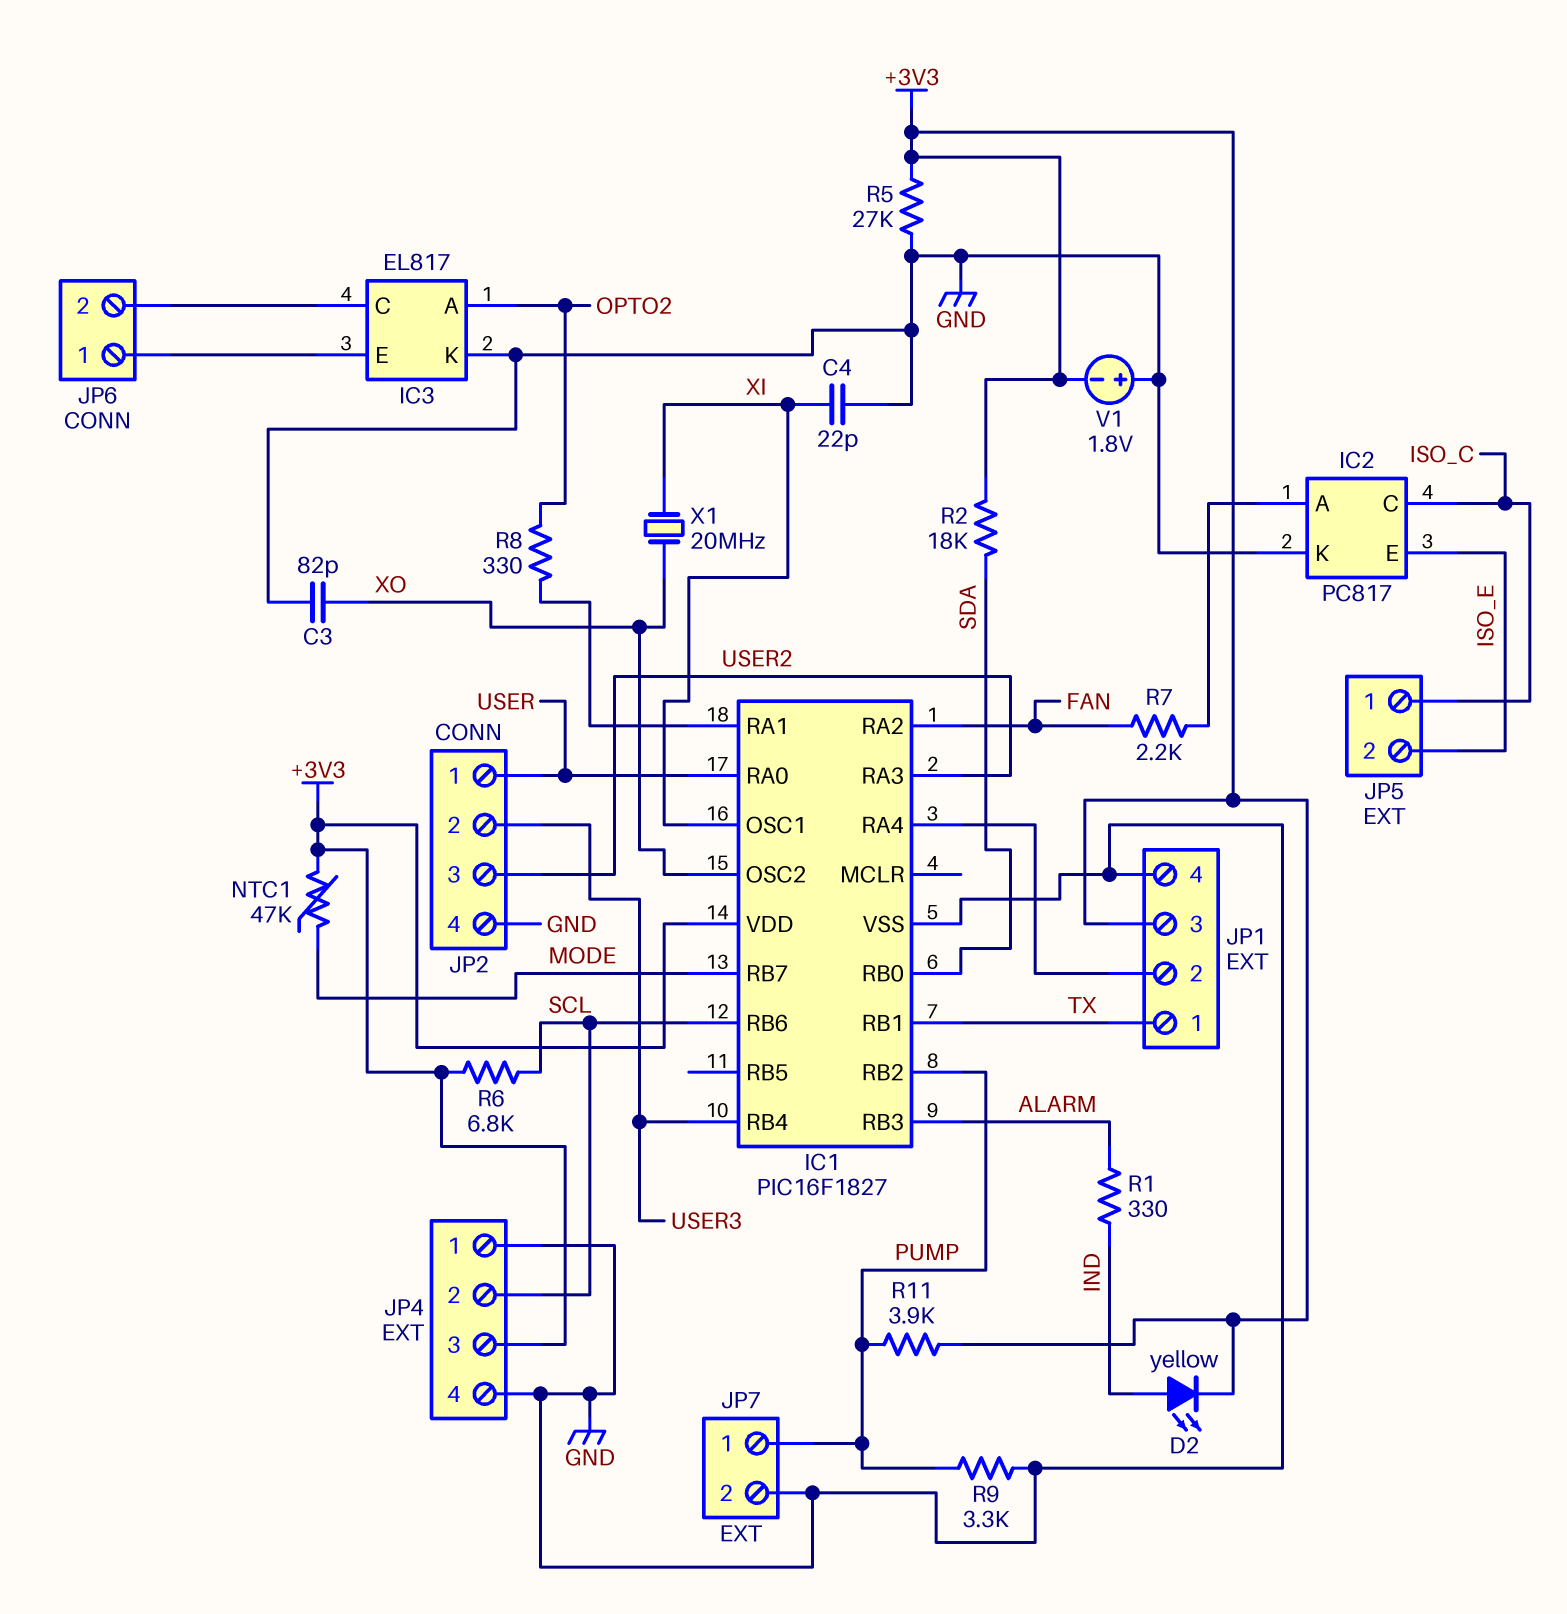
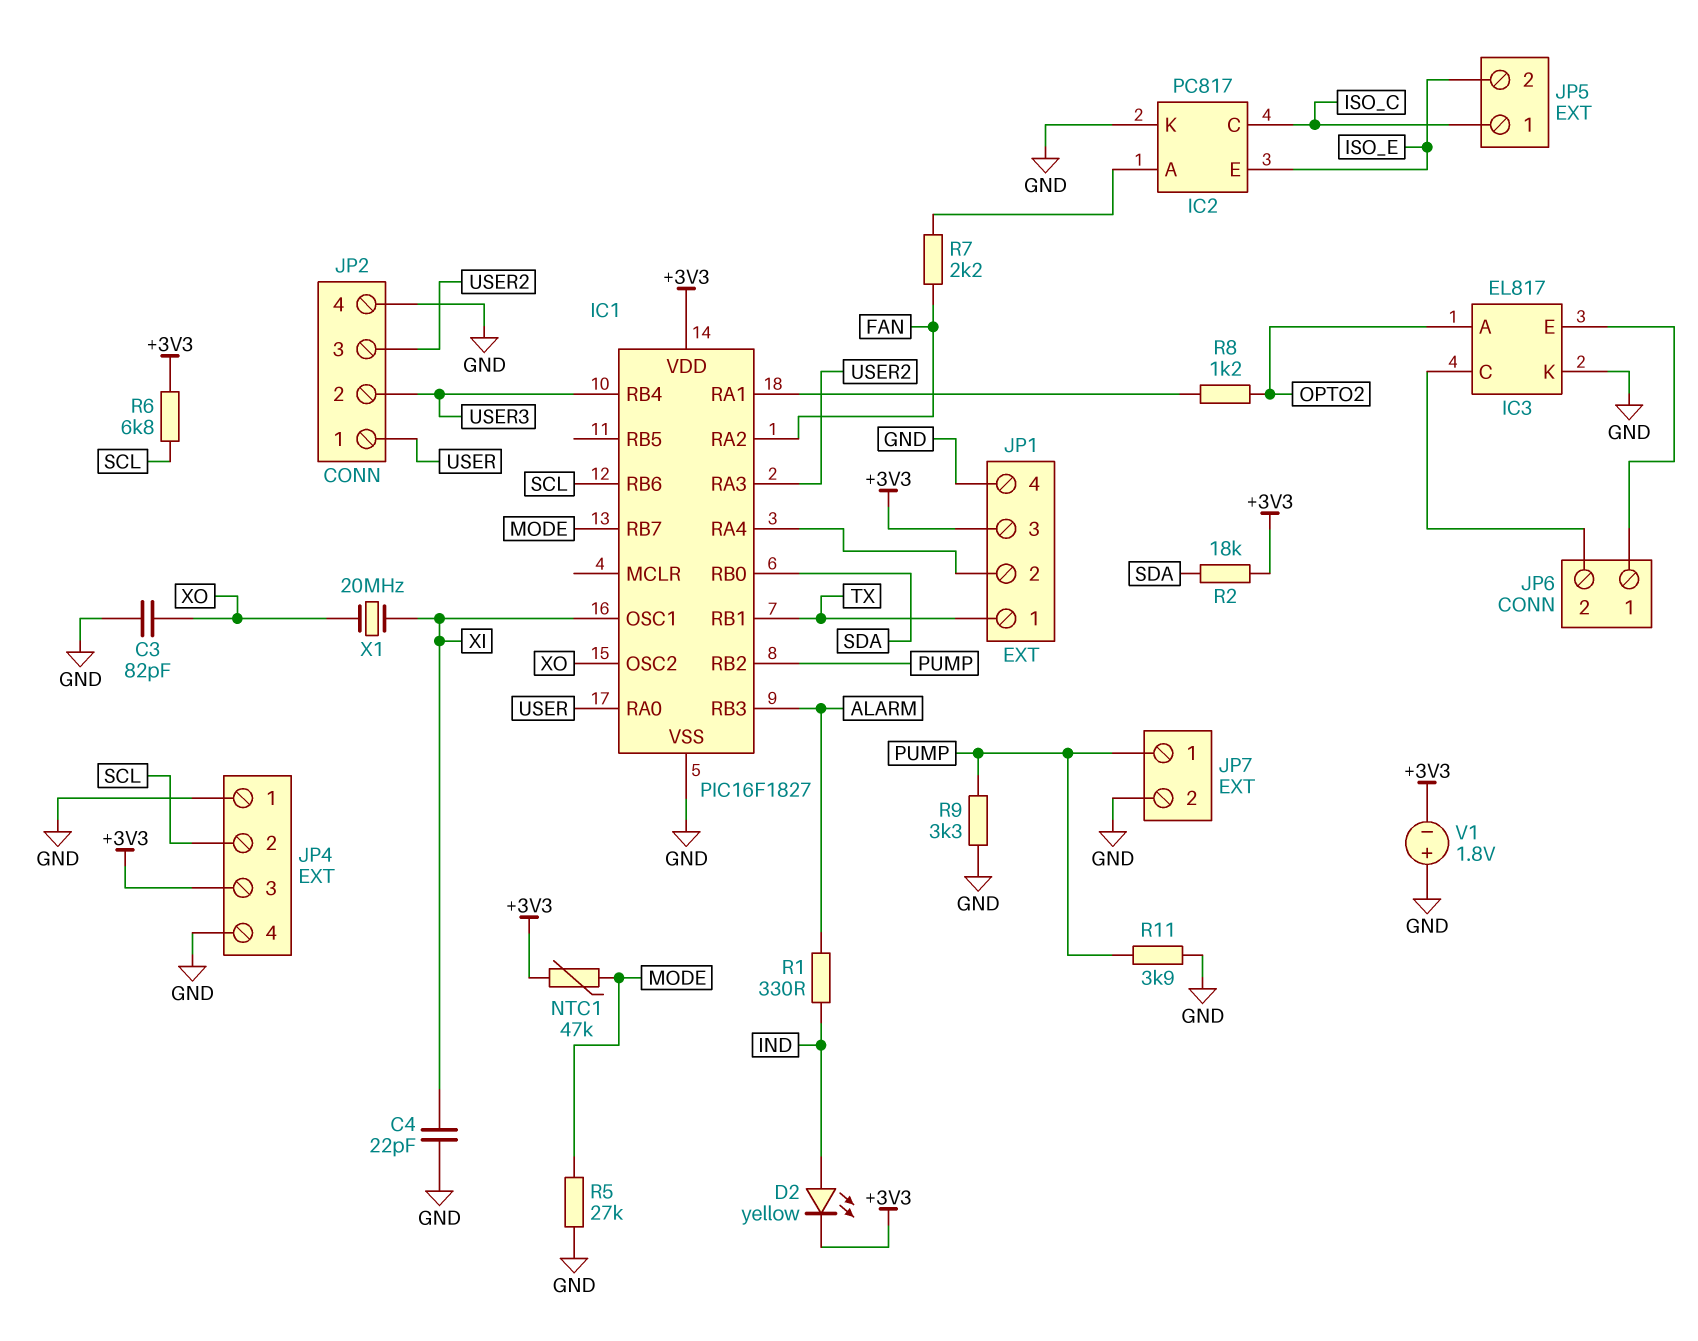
R5: 27k (+3V3, GND) -> 27k (GND, MODE)
R8: 330 (IC1/RA1, OPTO2) -> 1.2k (IC1/RA1, OPTO2)
R11: 3.9k (+3V3, PUMP) -> 3.9k (GND, PUMP)

